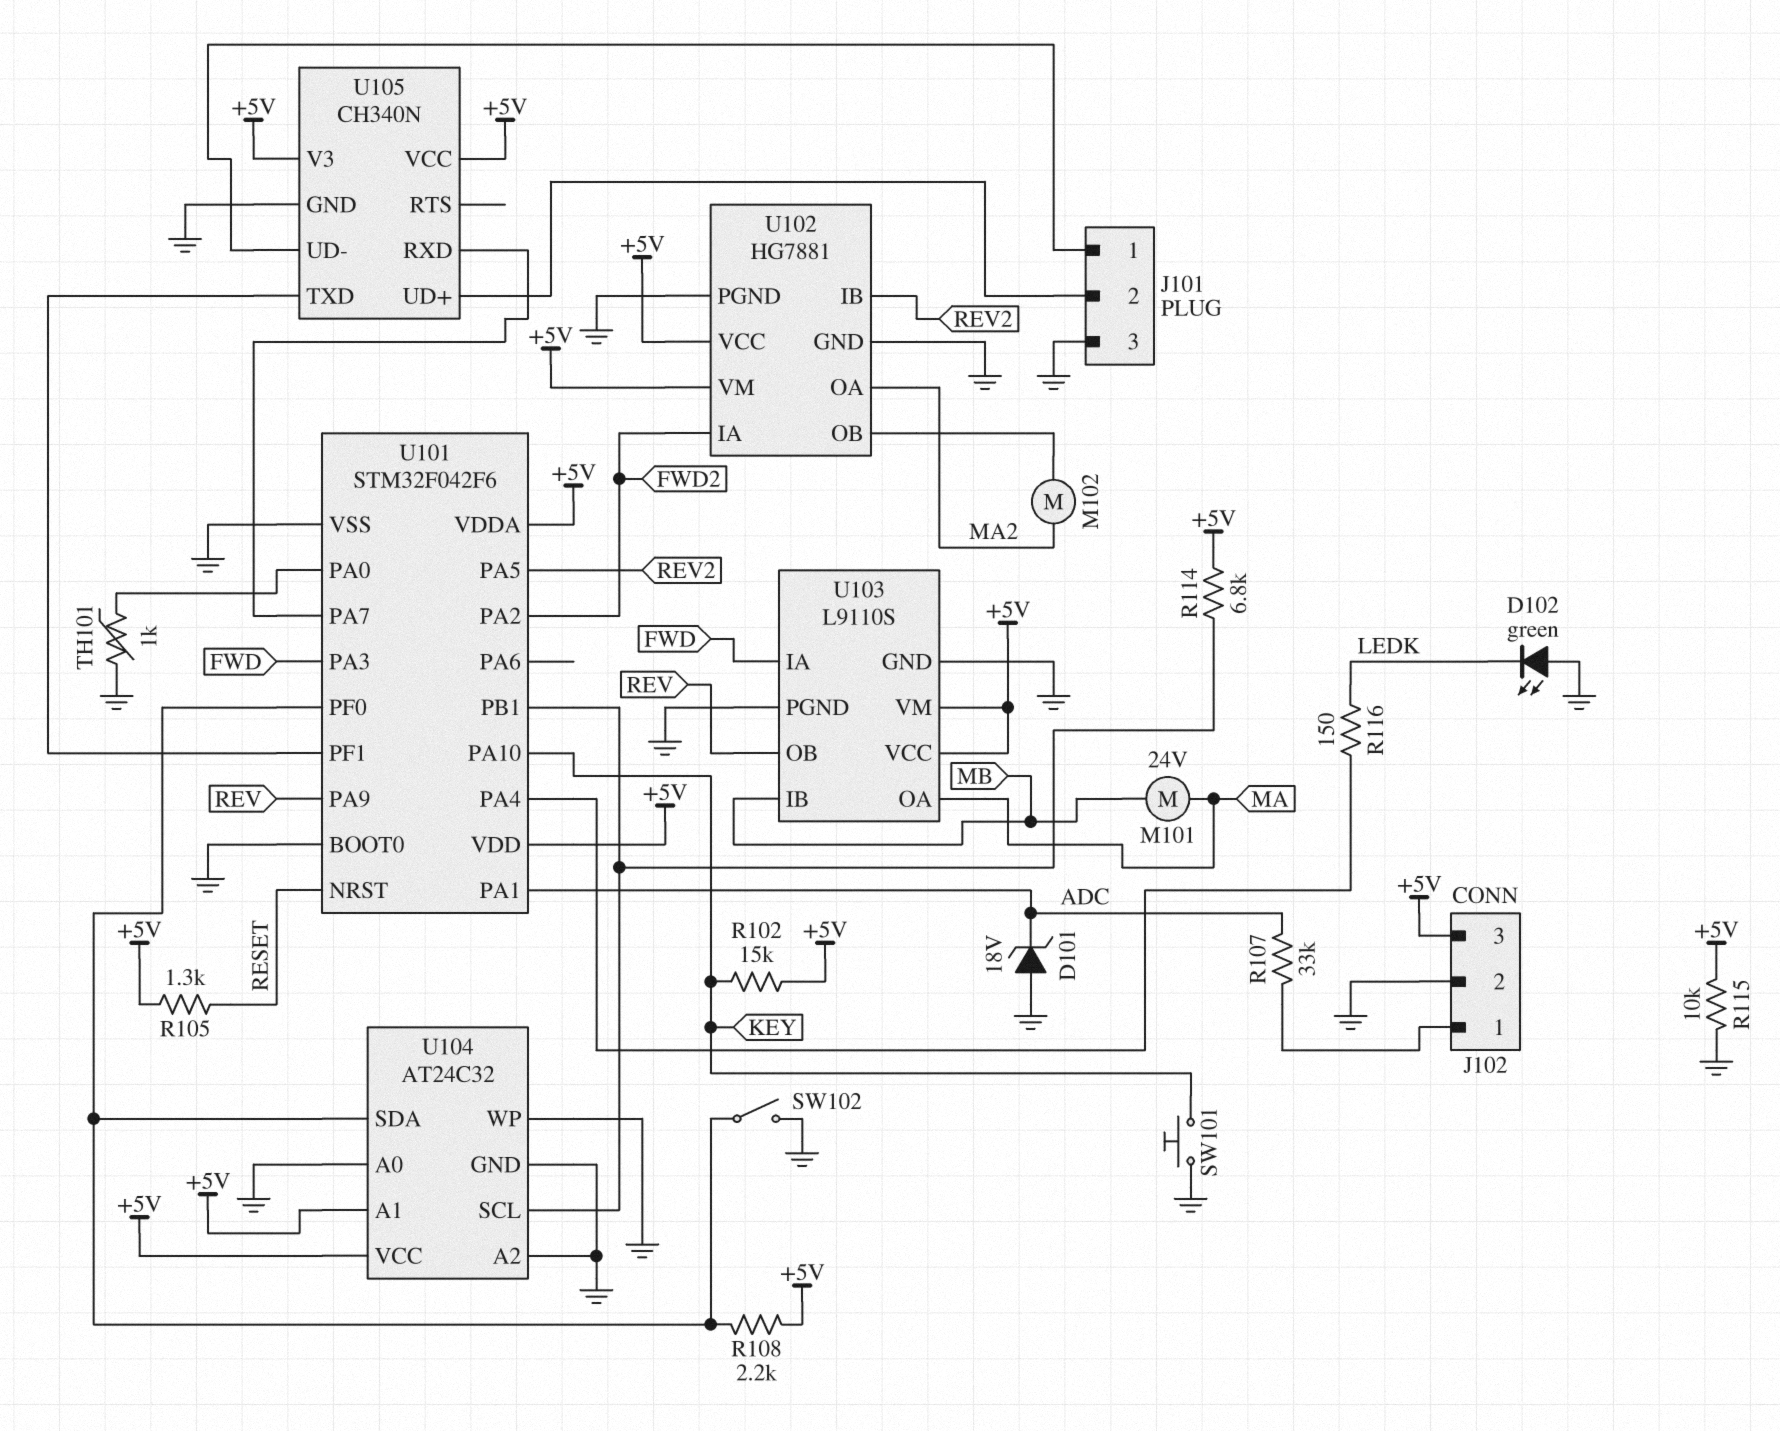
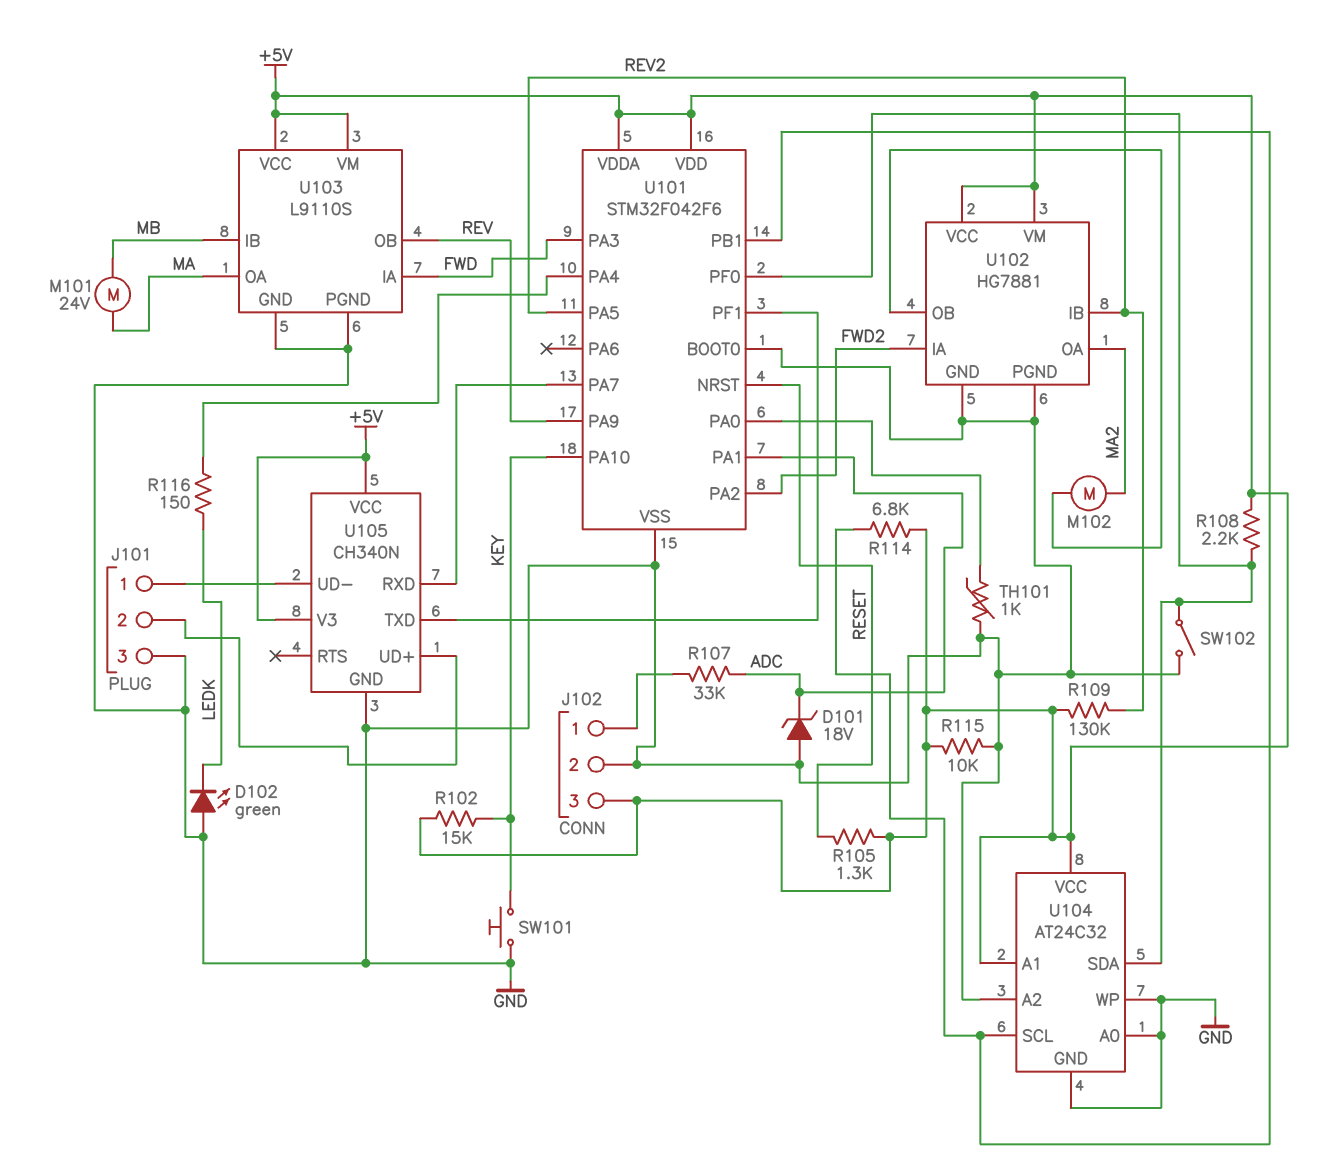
R109: none -> 130k (+5V, REV2)

